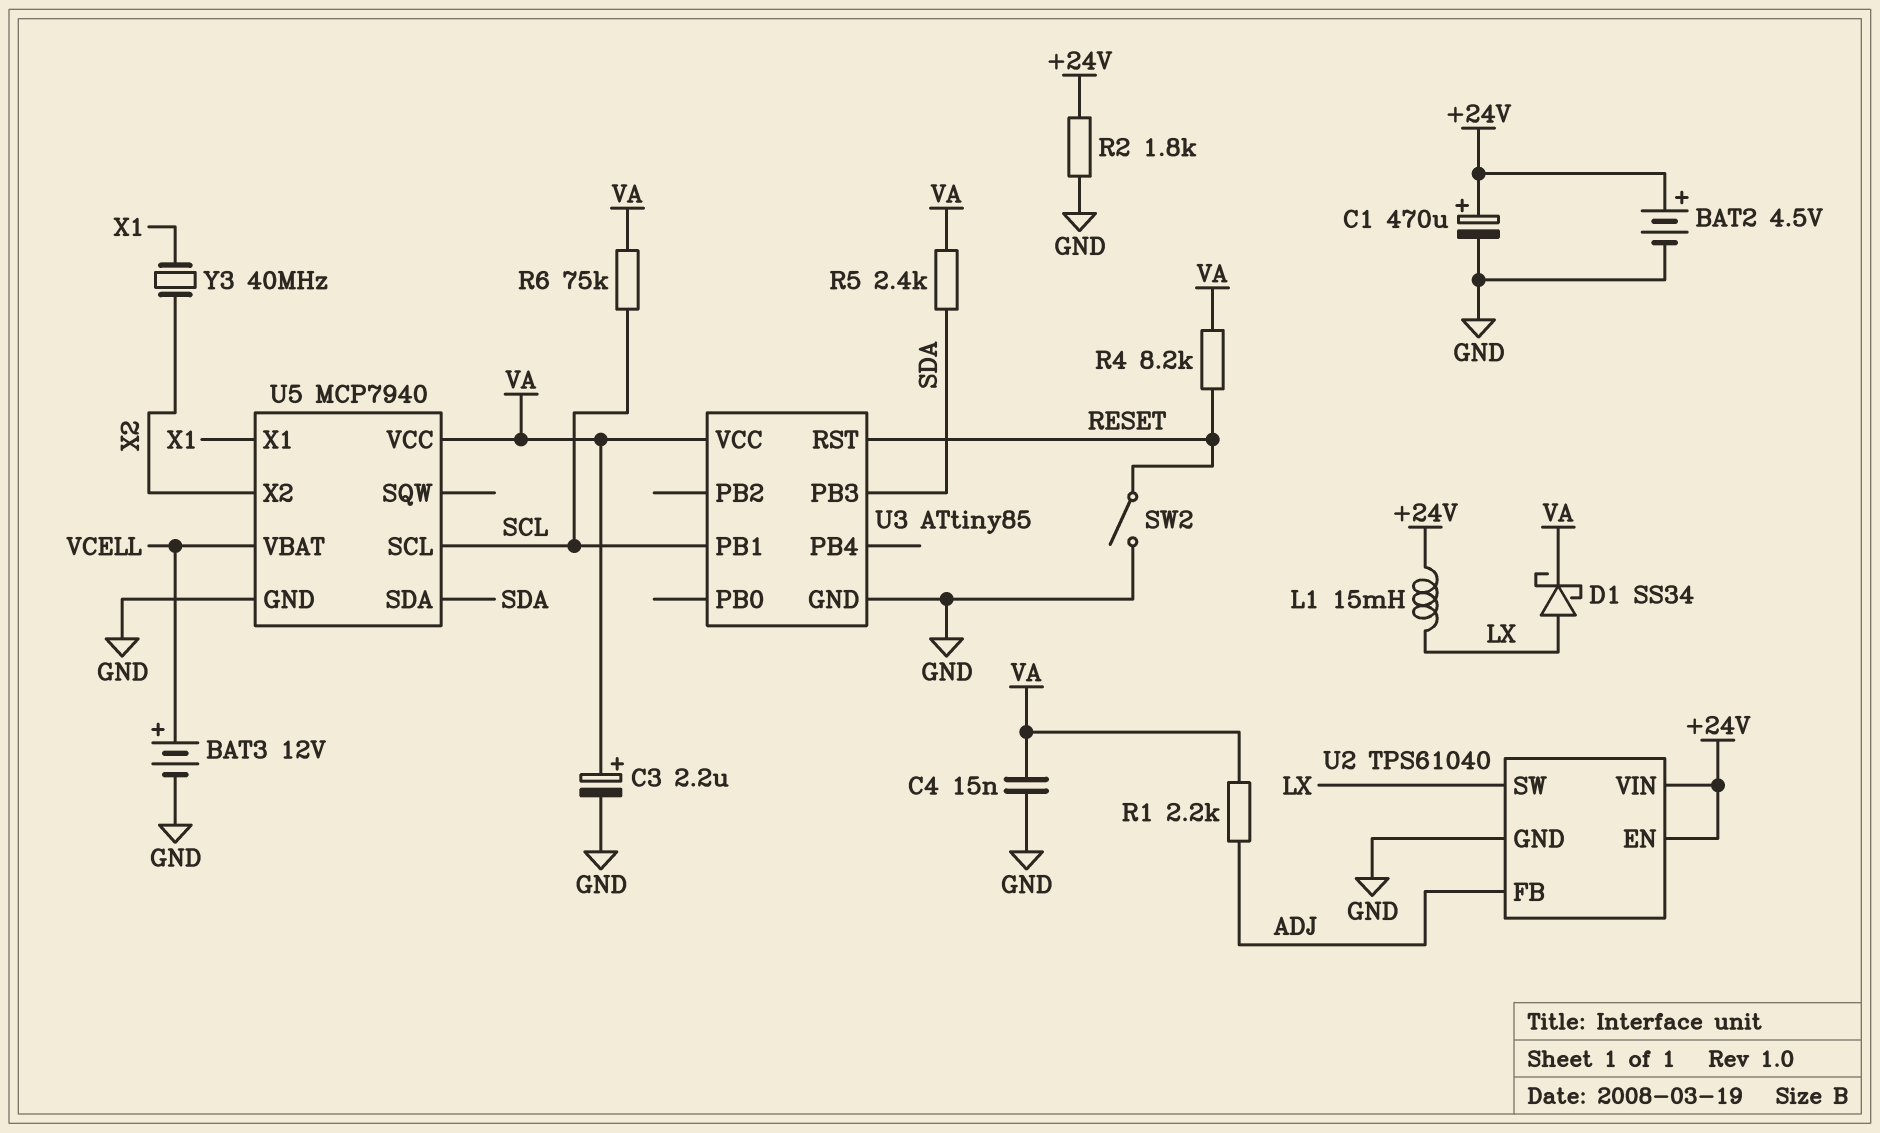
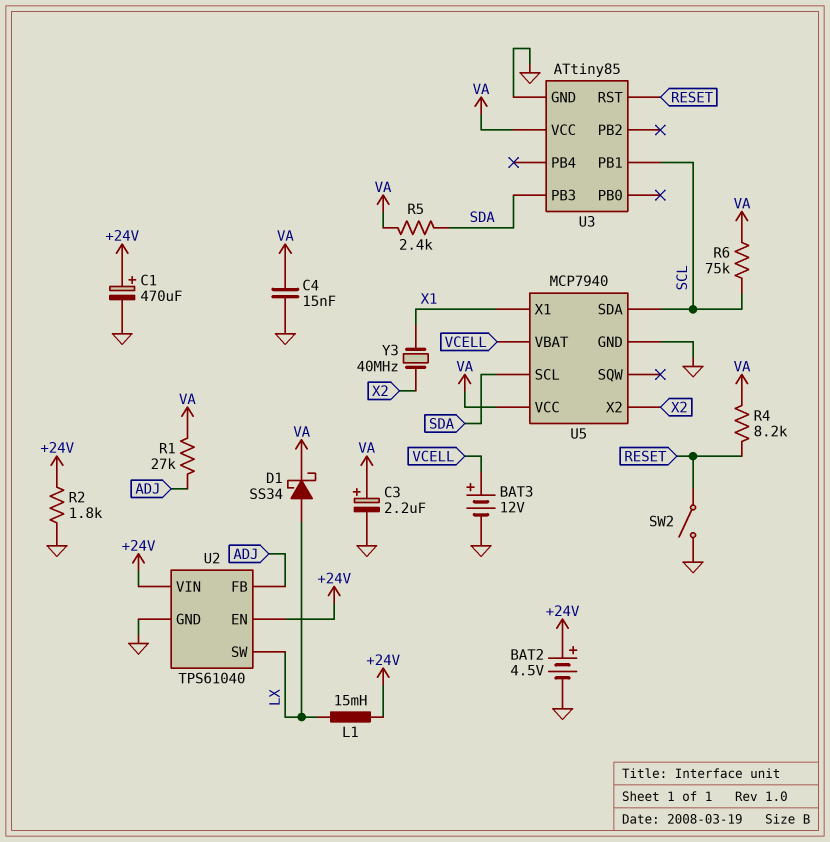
R1: 2.2k (ADJ, VA) -> 27k (ADJ, VA)
U5 pin SCL: SCL -> SDA
U5 pin SDA: SDA -> SCL

